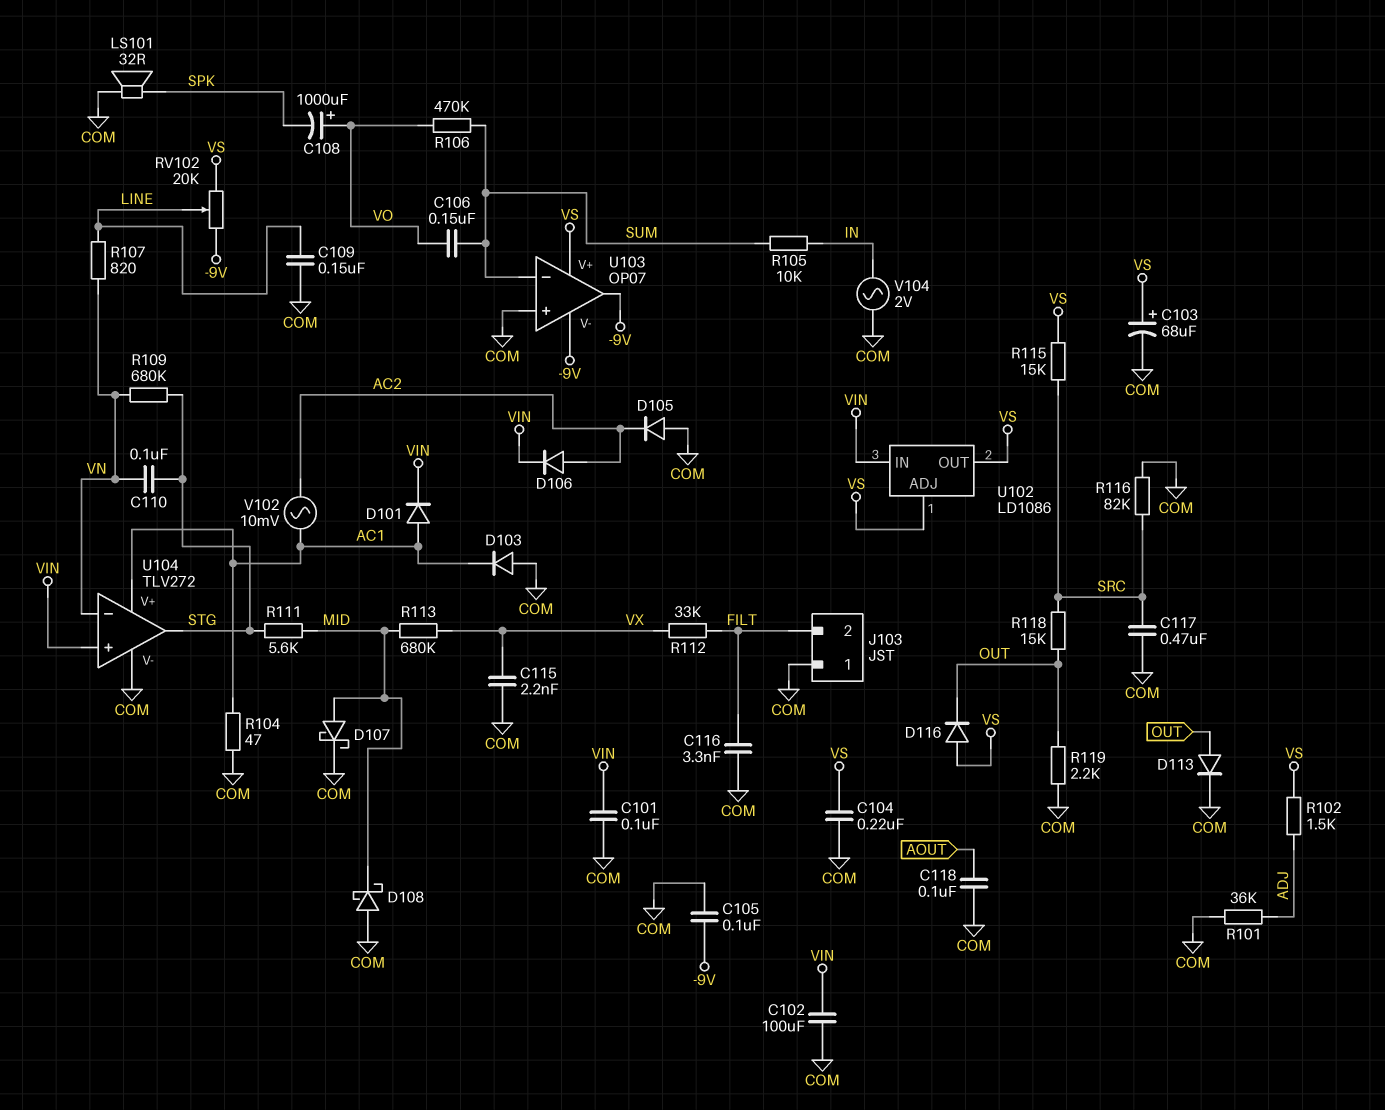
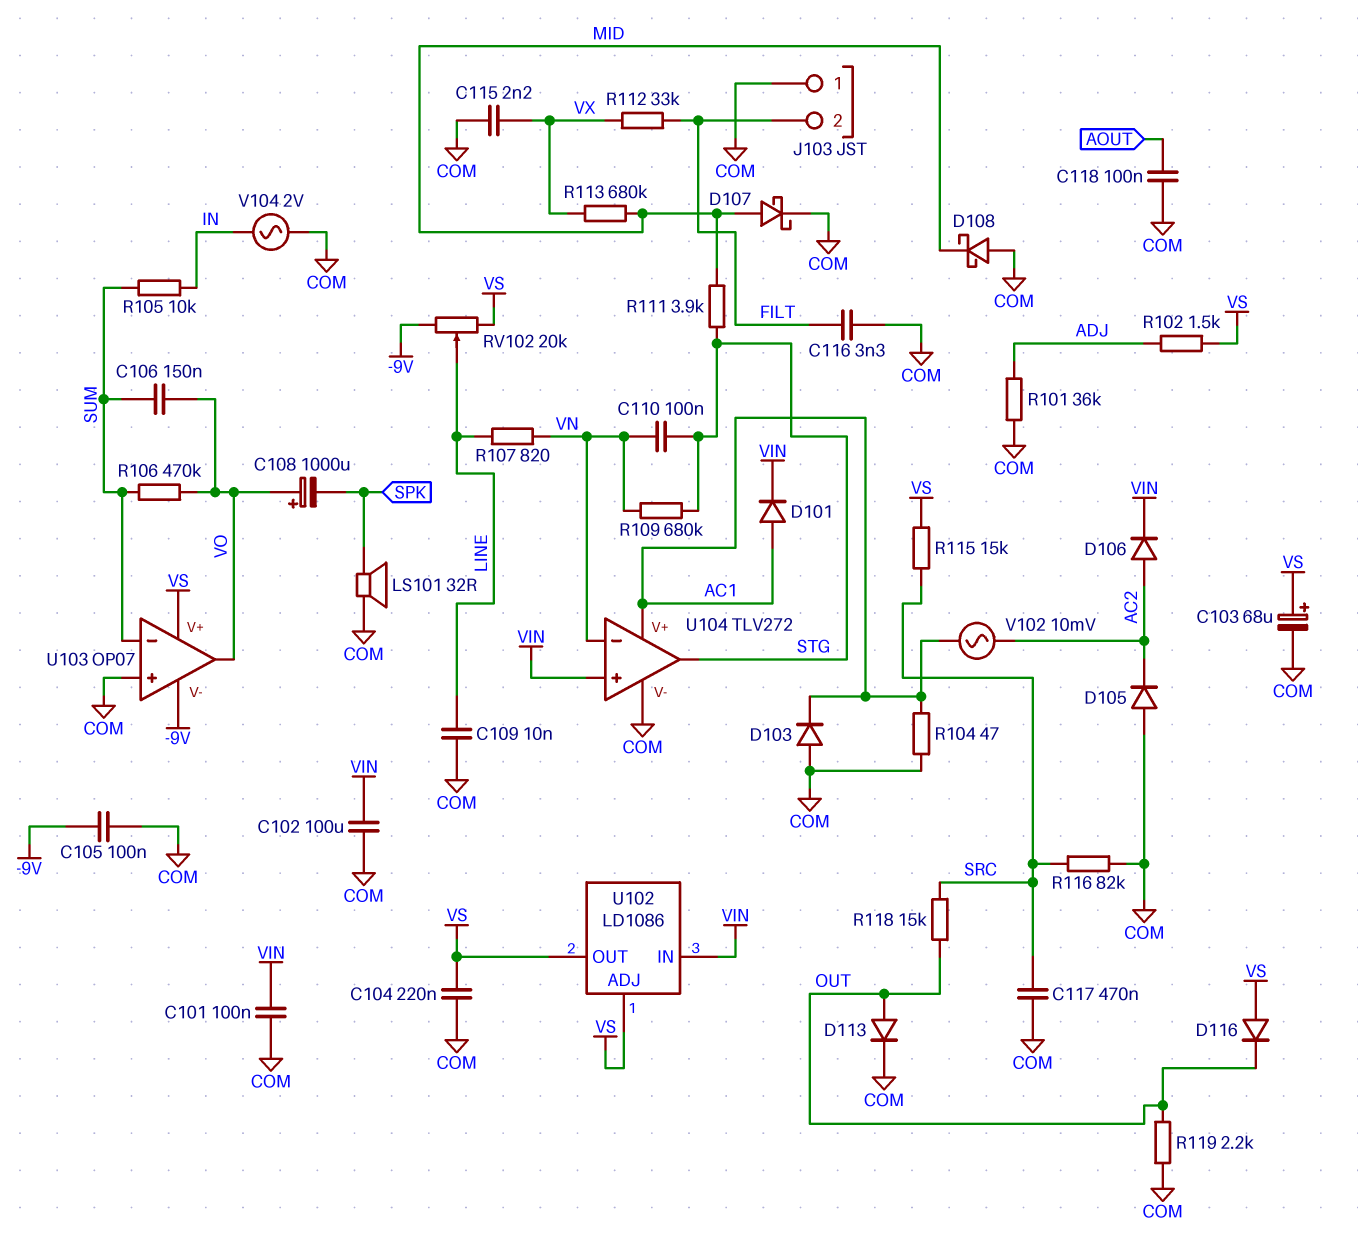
C109: 150nF (COM, LINE) -> 10nF (COM, LINE)
R111: 5.6k (MID, STG) -> 3.9k (MID, STG)
U103 pin out: -9V -> VO

